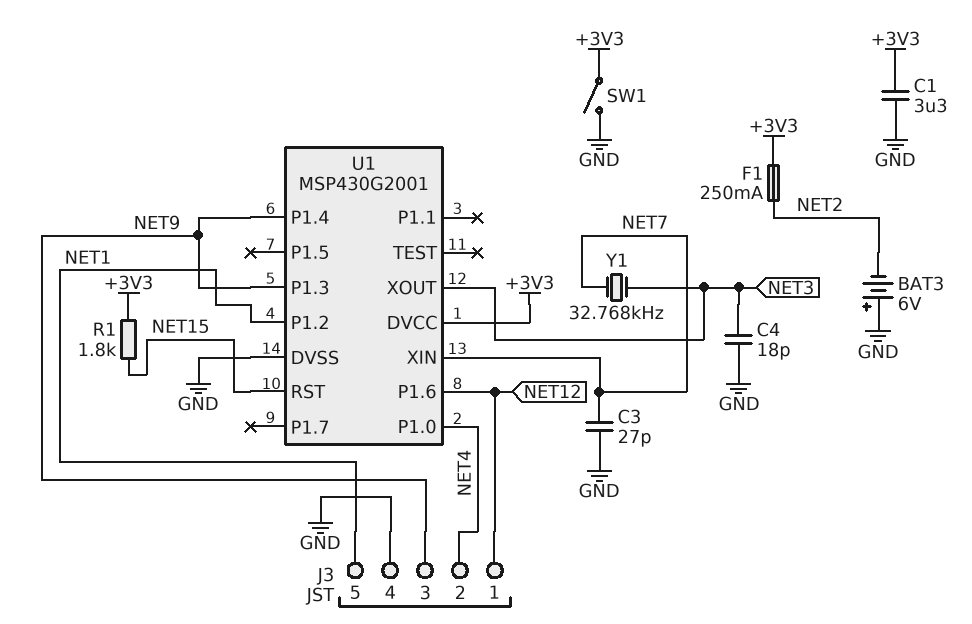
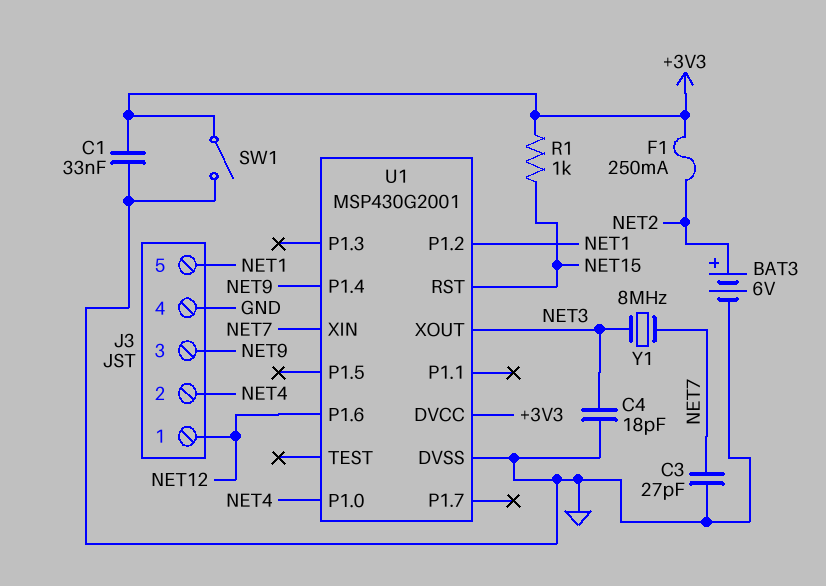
BAT3: 6V (plus GND, minus NET2) -> 6V (plus NET2, minus GND)
C1: 3.3uF (+3V3, GND) -> 33nF (+3V3, GND)
R1: 1.8k (+3V3, NET15) -> 1k (+3V3, NET15)
U1 pin P1.3: NET9 -> none
Y1: 32.768kHz (NET3, NET7) -> 8MHz (NET3, NET7)

